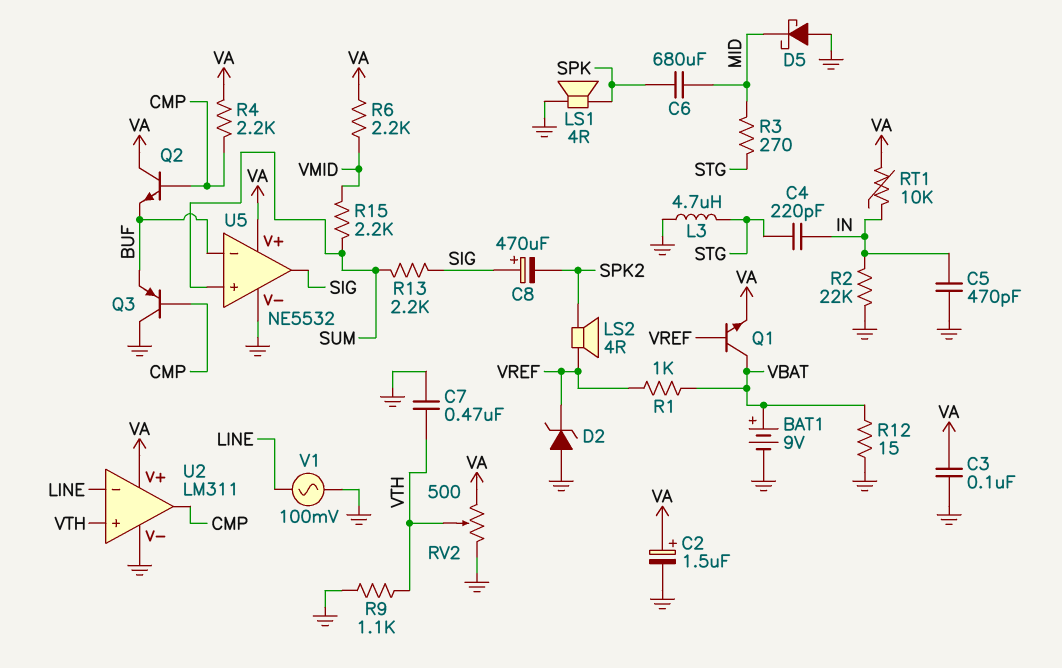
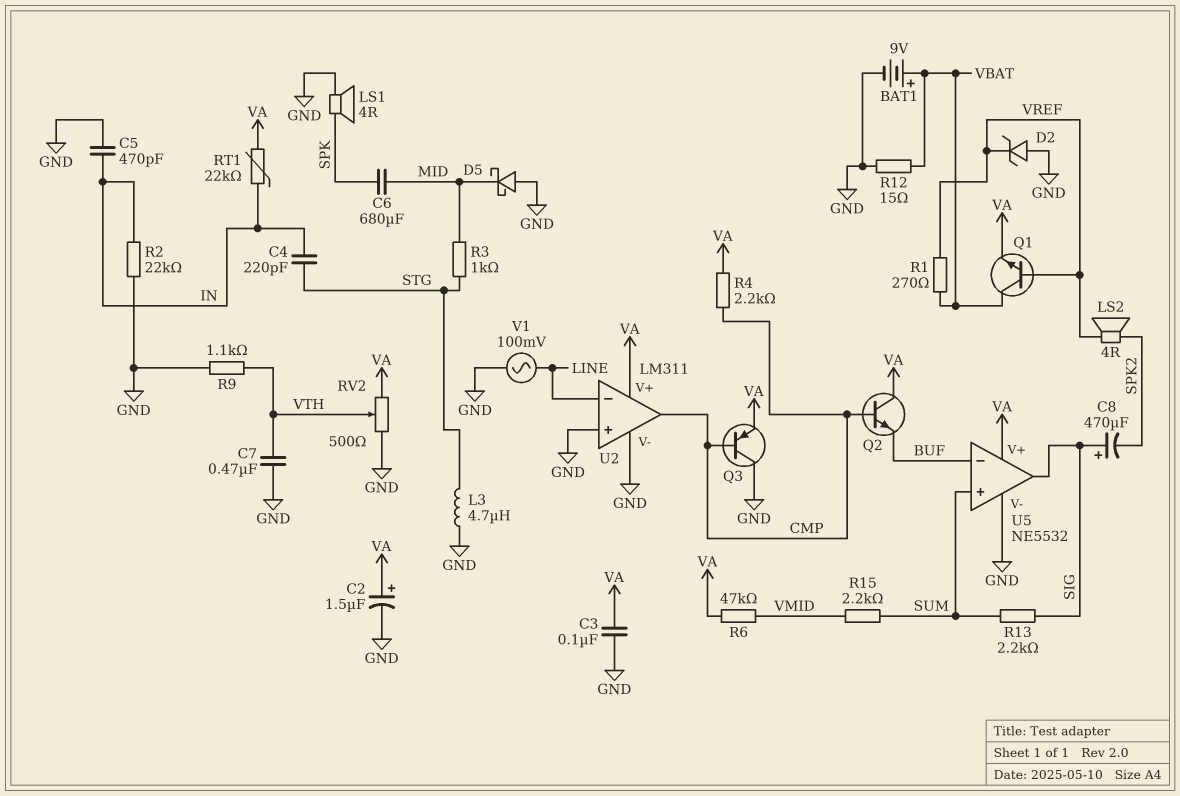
Q3: PNP (B CMP, C GND, E BUF) -> PNP (B CMP, C GND, E VA)
R1: 1k (VBAT, VREF) -> 270 (VBAT, VREF)
R3: 270 (MID, STG) -> 1k (MID, STG)
R6: 2.2k (VA, VMID) -> 47k (VA, VMID)
RT1: 10k (IN, VA) -> 22k (IN, VA)
U2 pin in+: VTH -> GND

